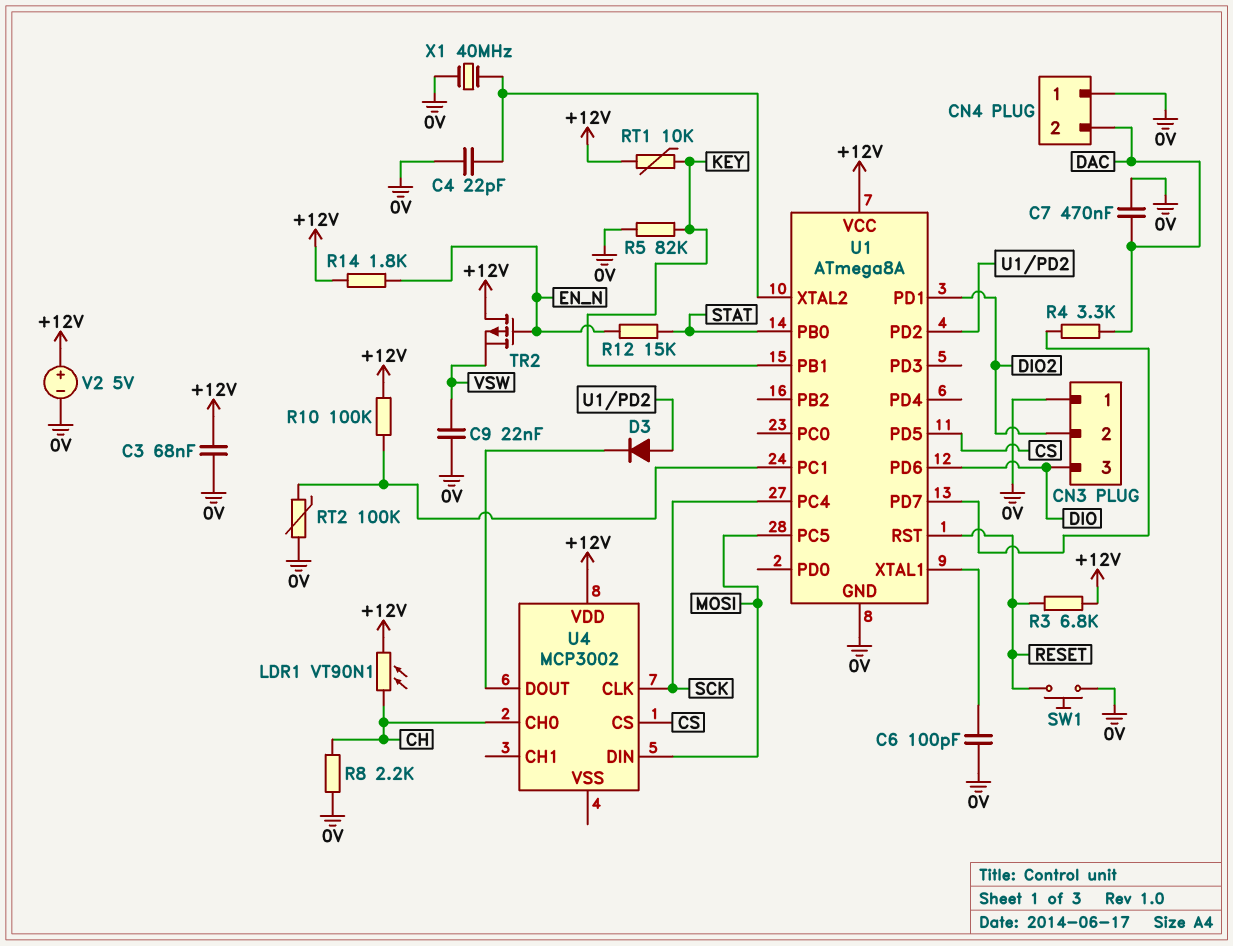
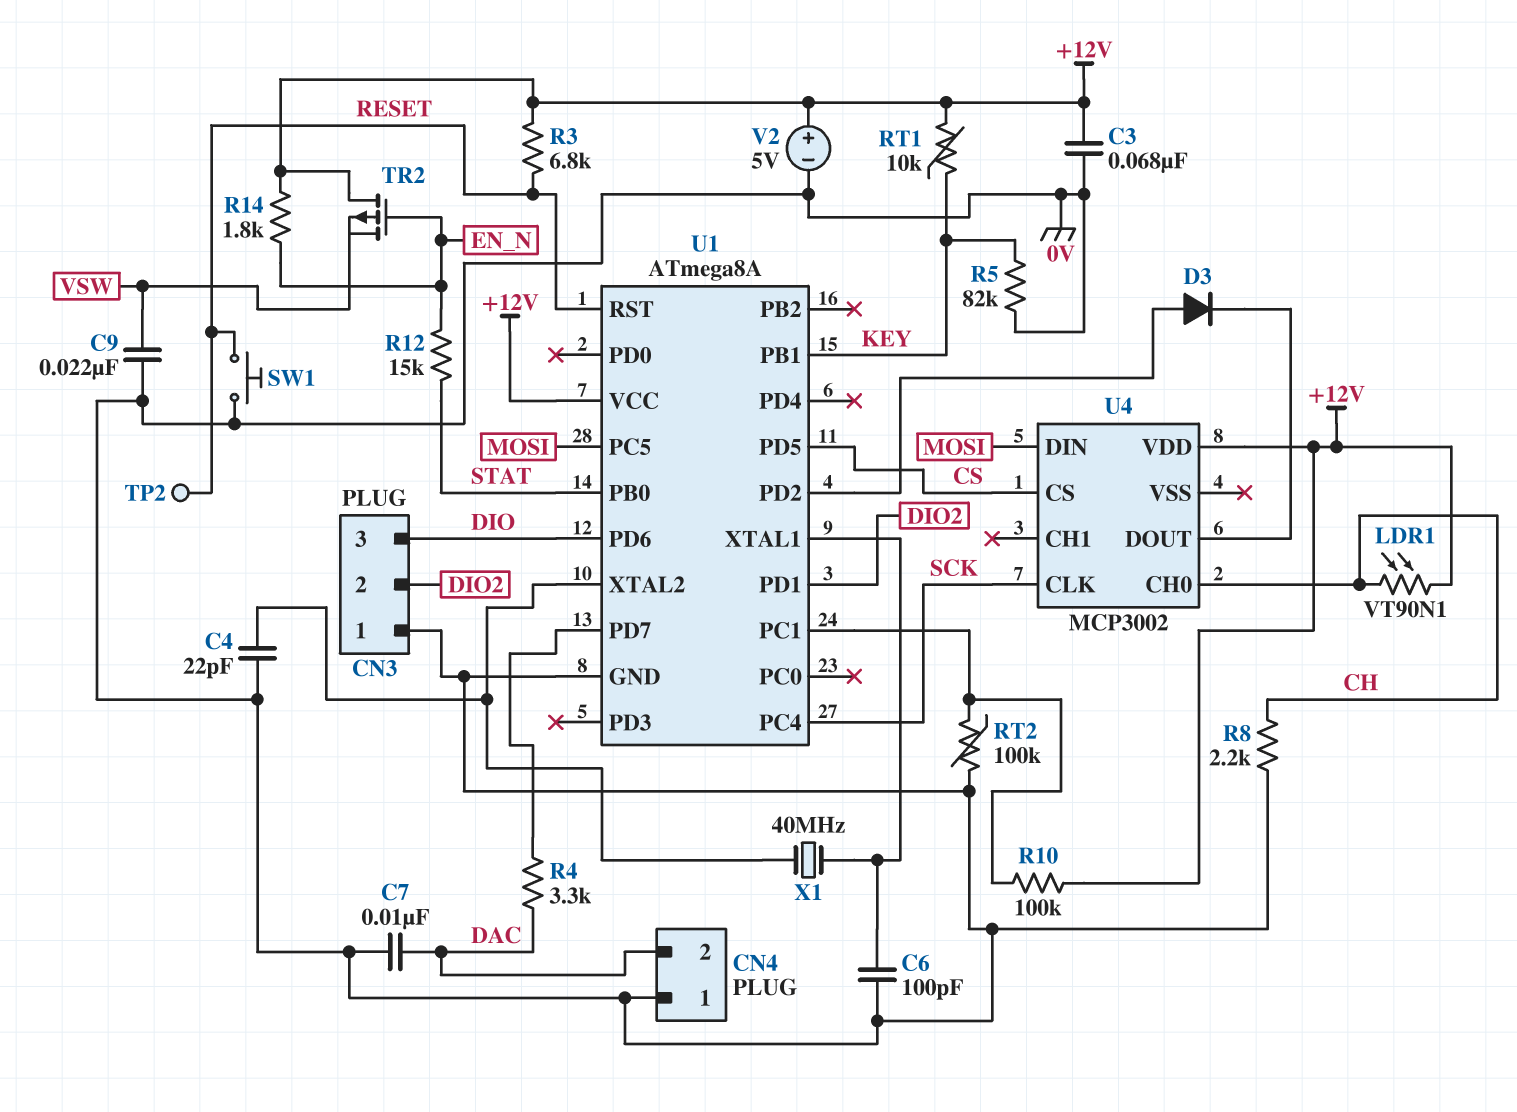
C7: 470nF (0V, DAC) -> 10nF (0V, DAC)
TP2: none -> test point (RESET)
X1: 40MHz (0V, U1/XTAL2) -> 40MHz (U1/XTAL1, U1/XTAL2)

